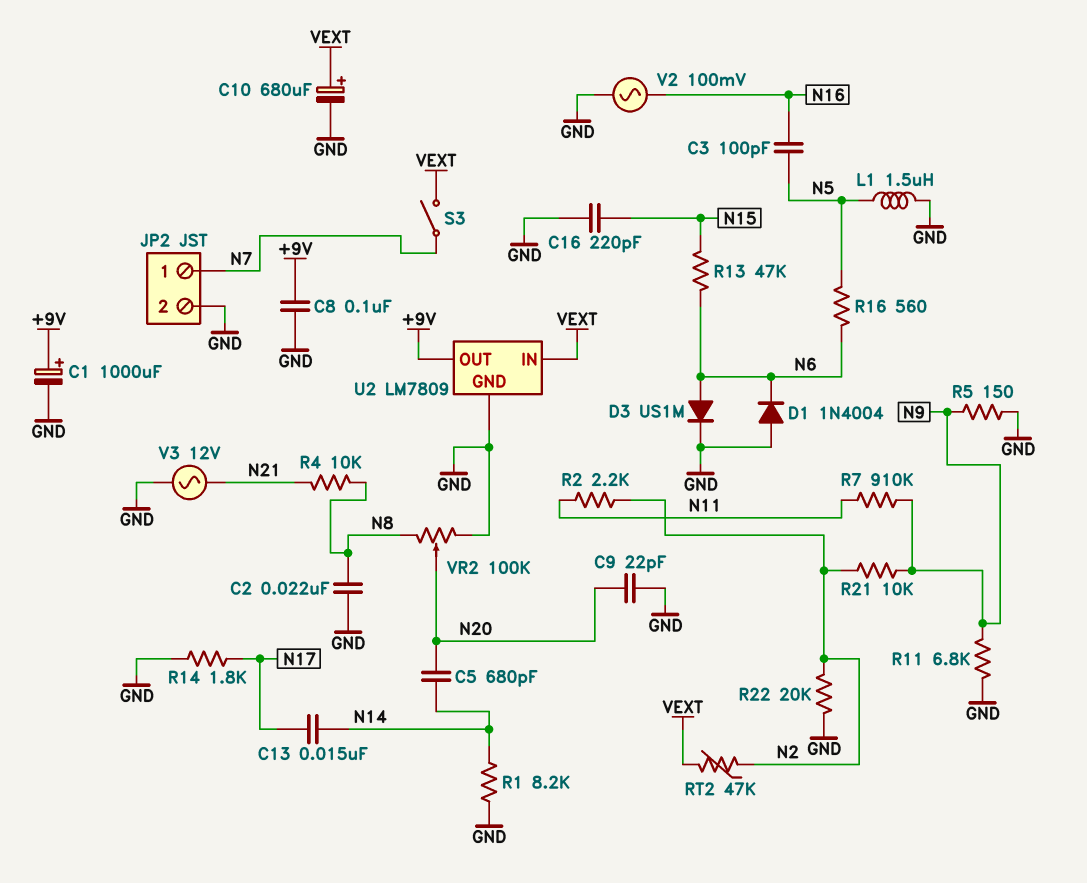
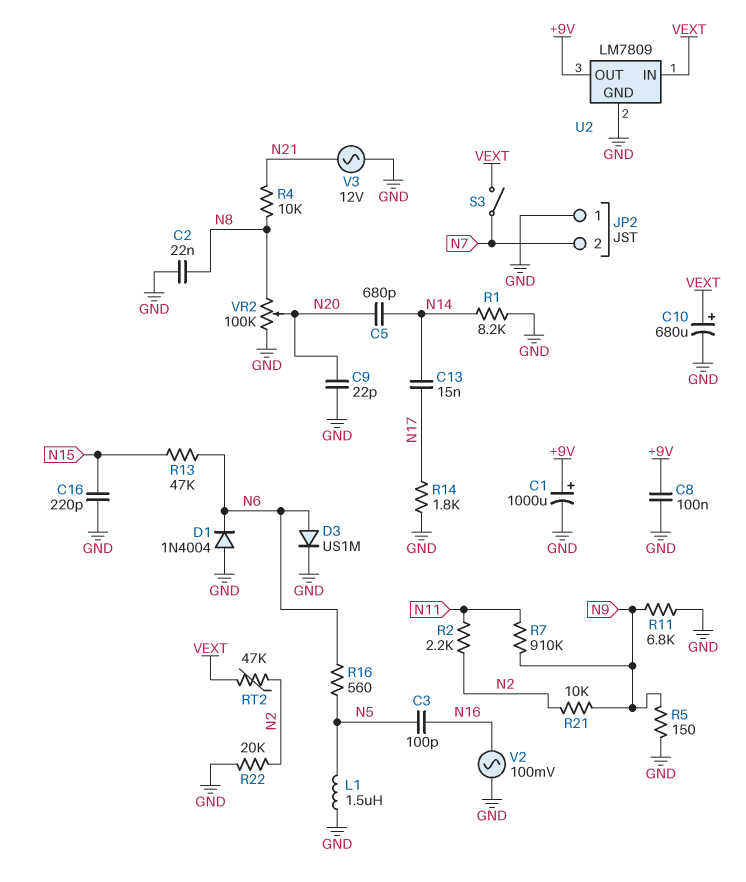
JP2 pin 1: N7 -> GND
JP2 pin 2: GND -> N7

